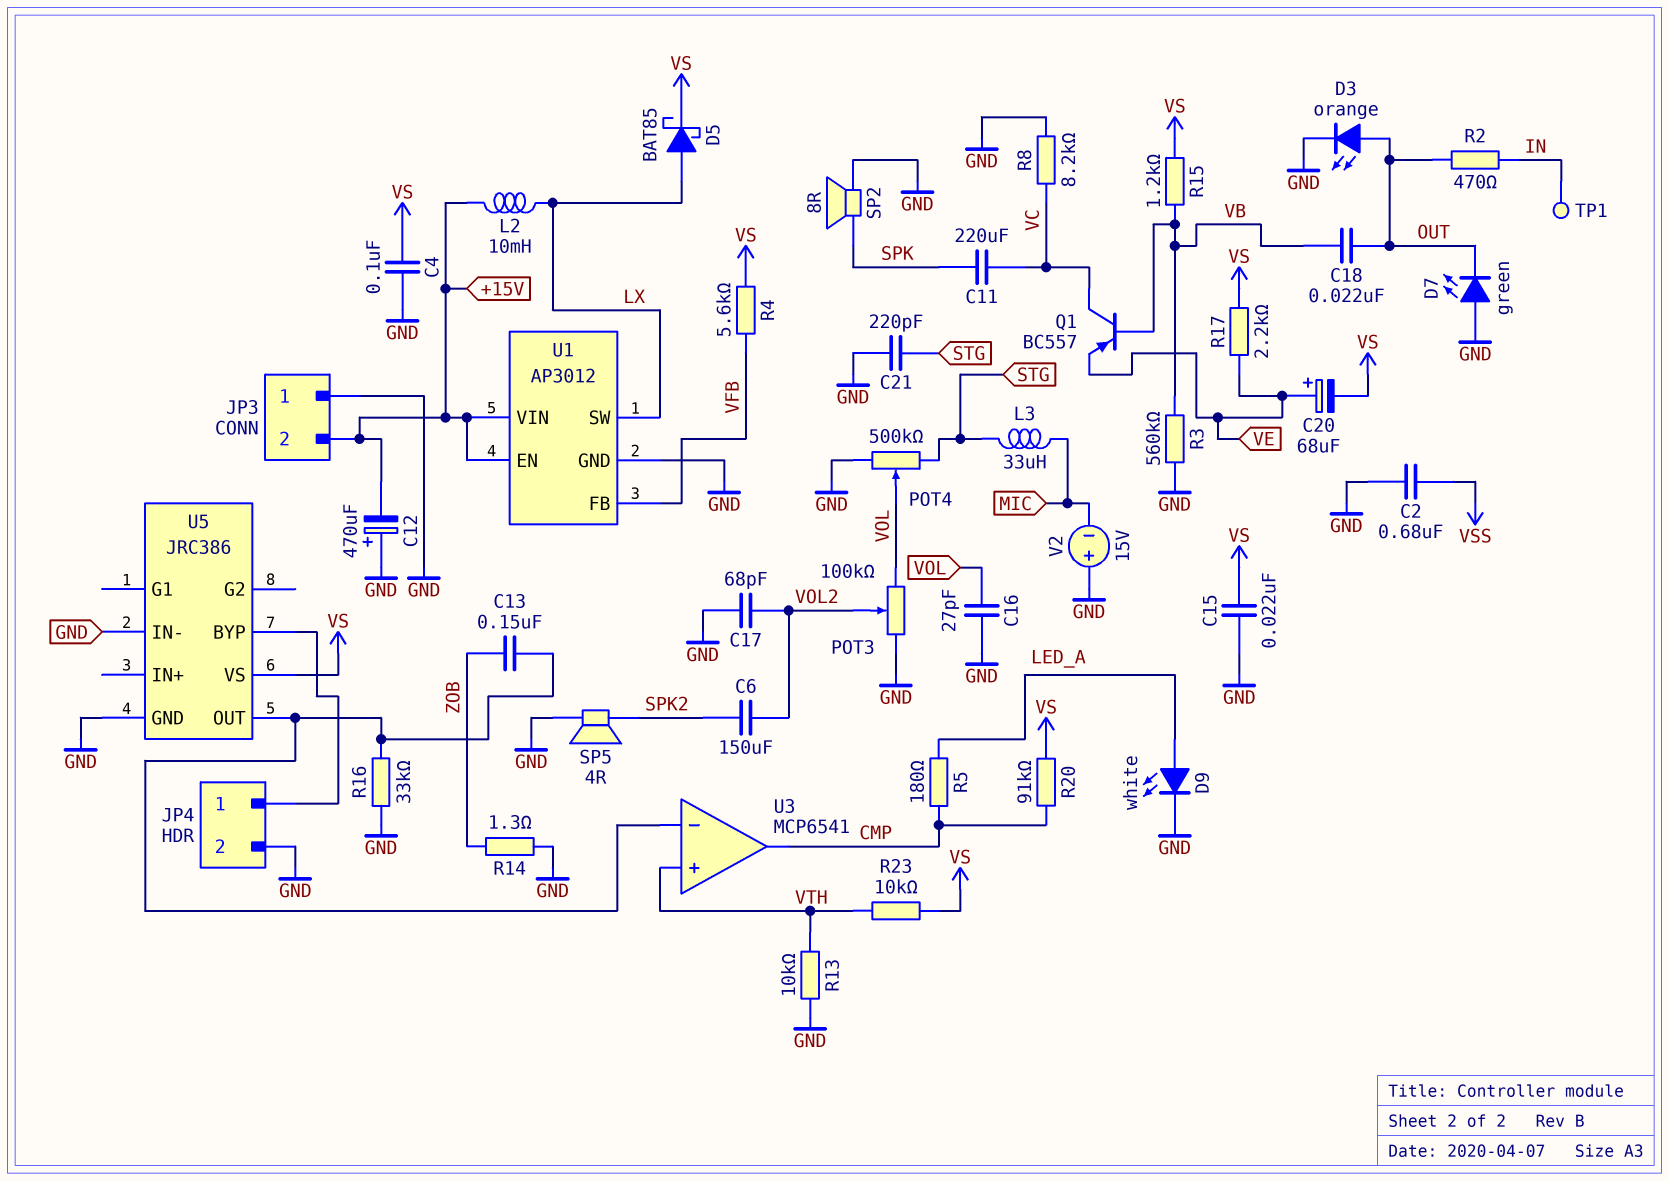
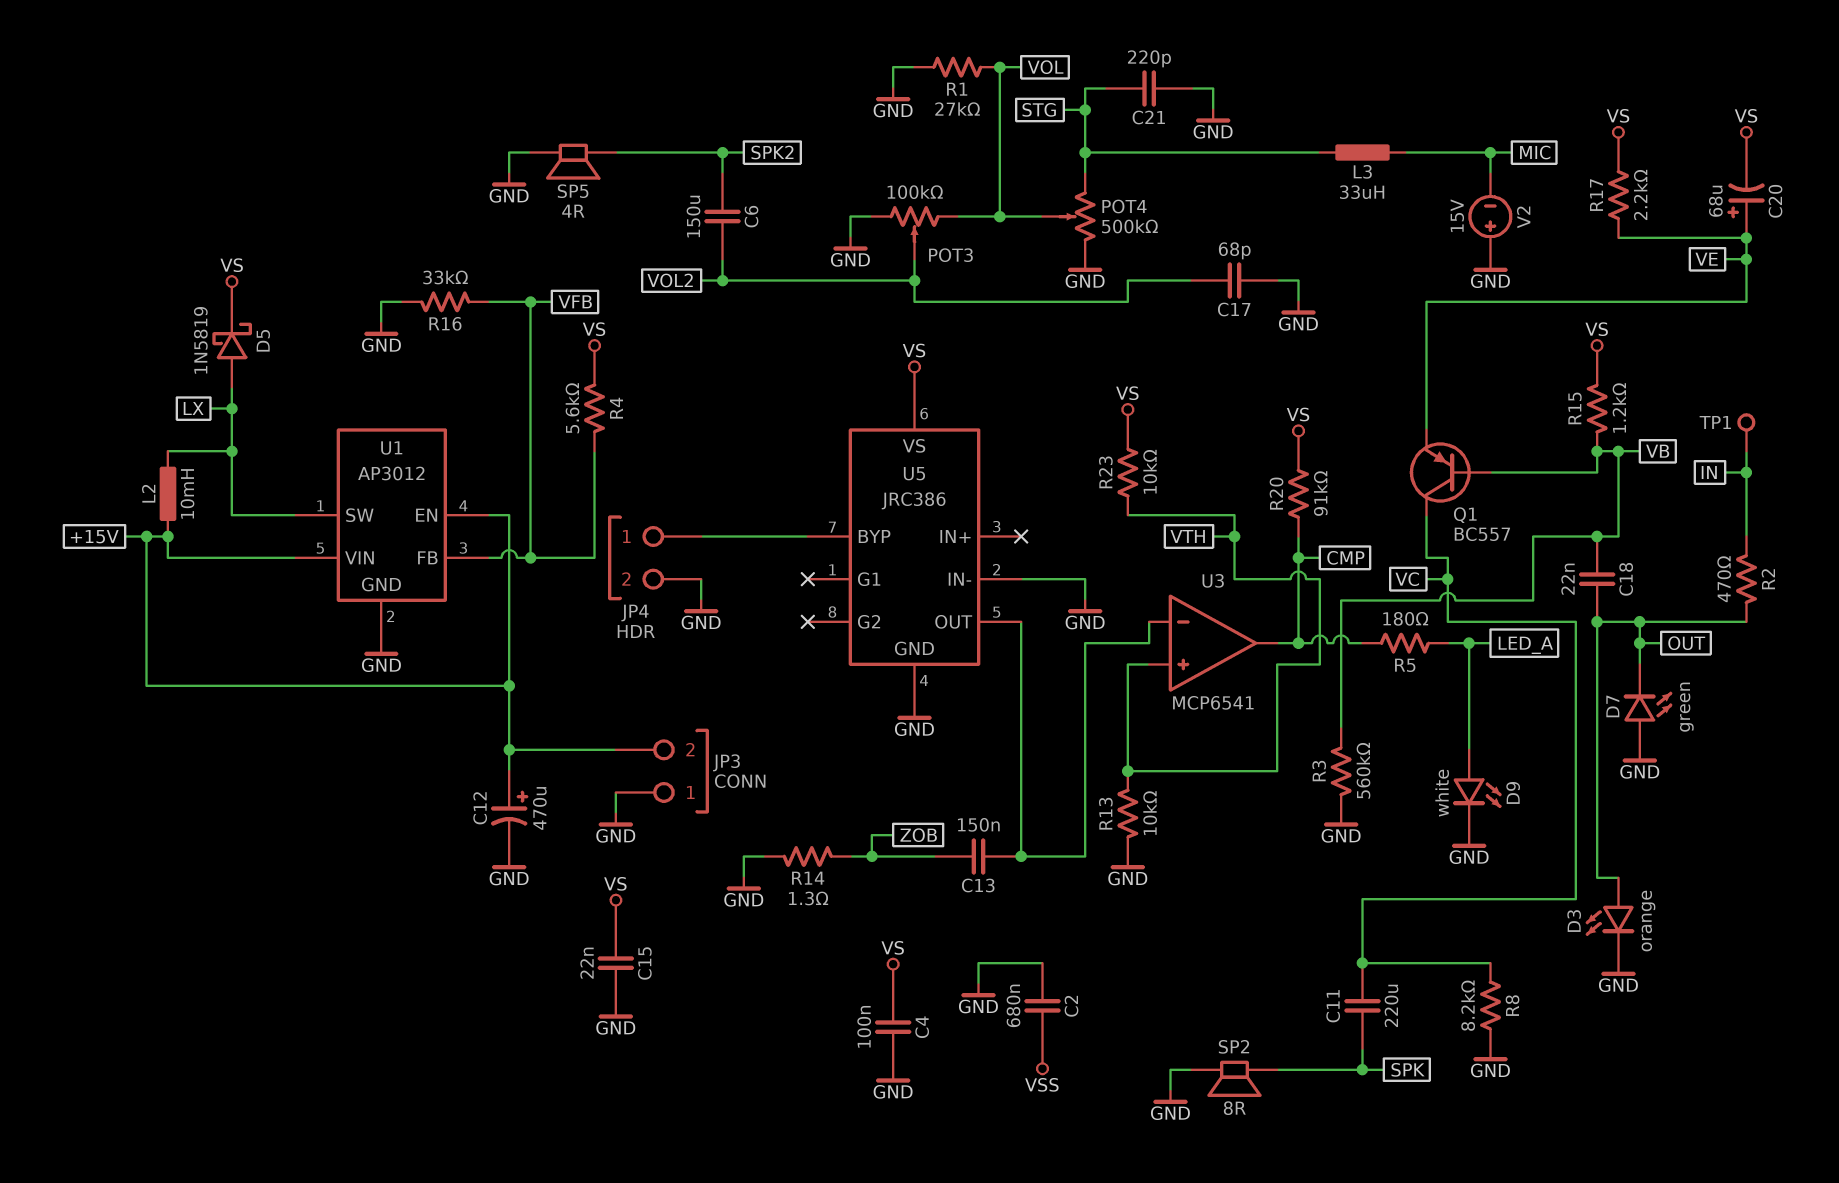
C12: 470uF (plus GND, minus +15V) -> 470uF (plus +15V, minus GND)
C16: 27pF (GND, VOL) -> none
D5: schottky BAT85 (A LX, K VS) -> schottky 1N5819 (A LX, K VS)
R1: none -> 27k (GND, VOL)
R16: 33k (GND, U3/in-) -> 33k (GND, VFB)

